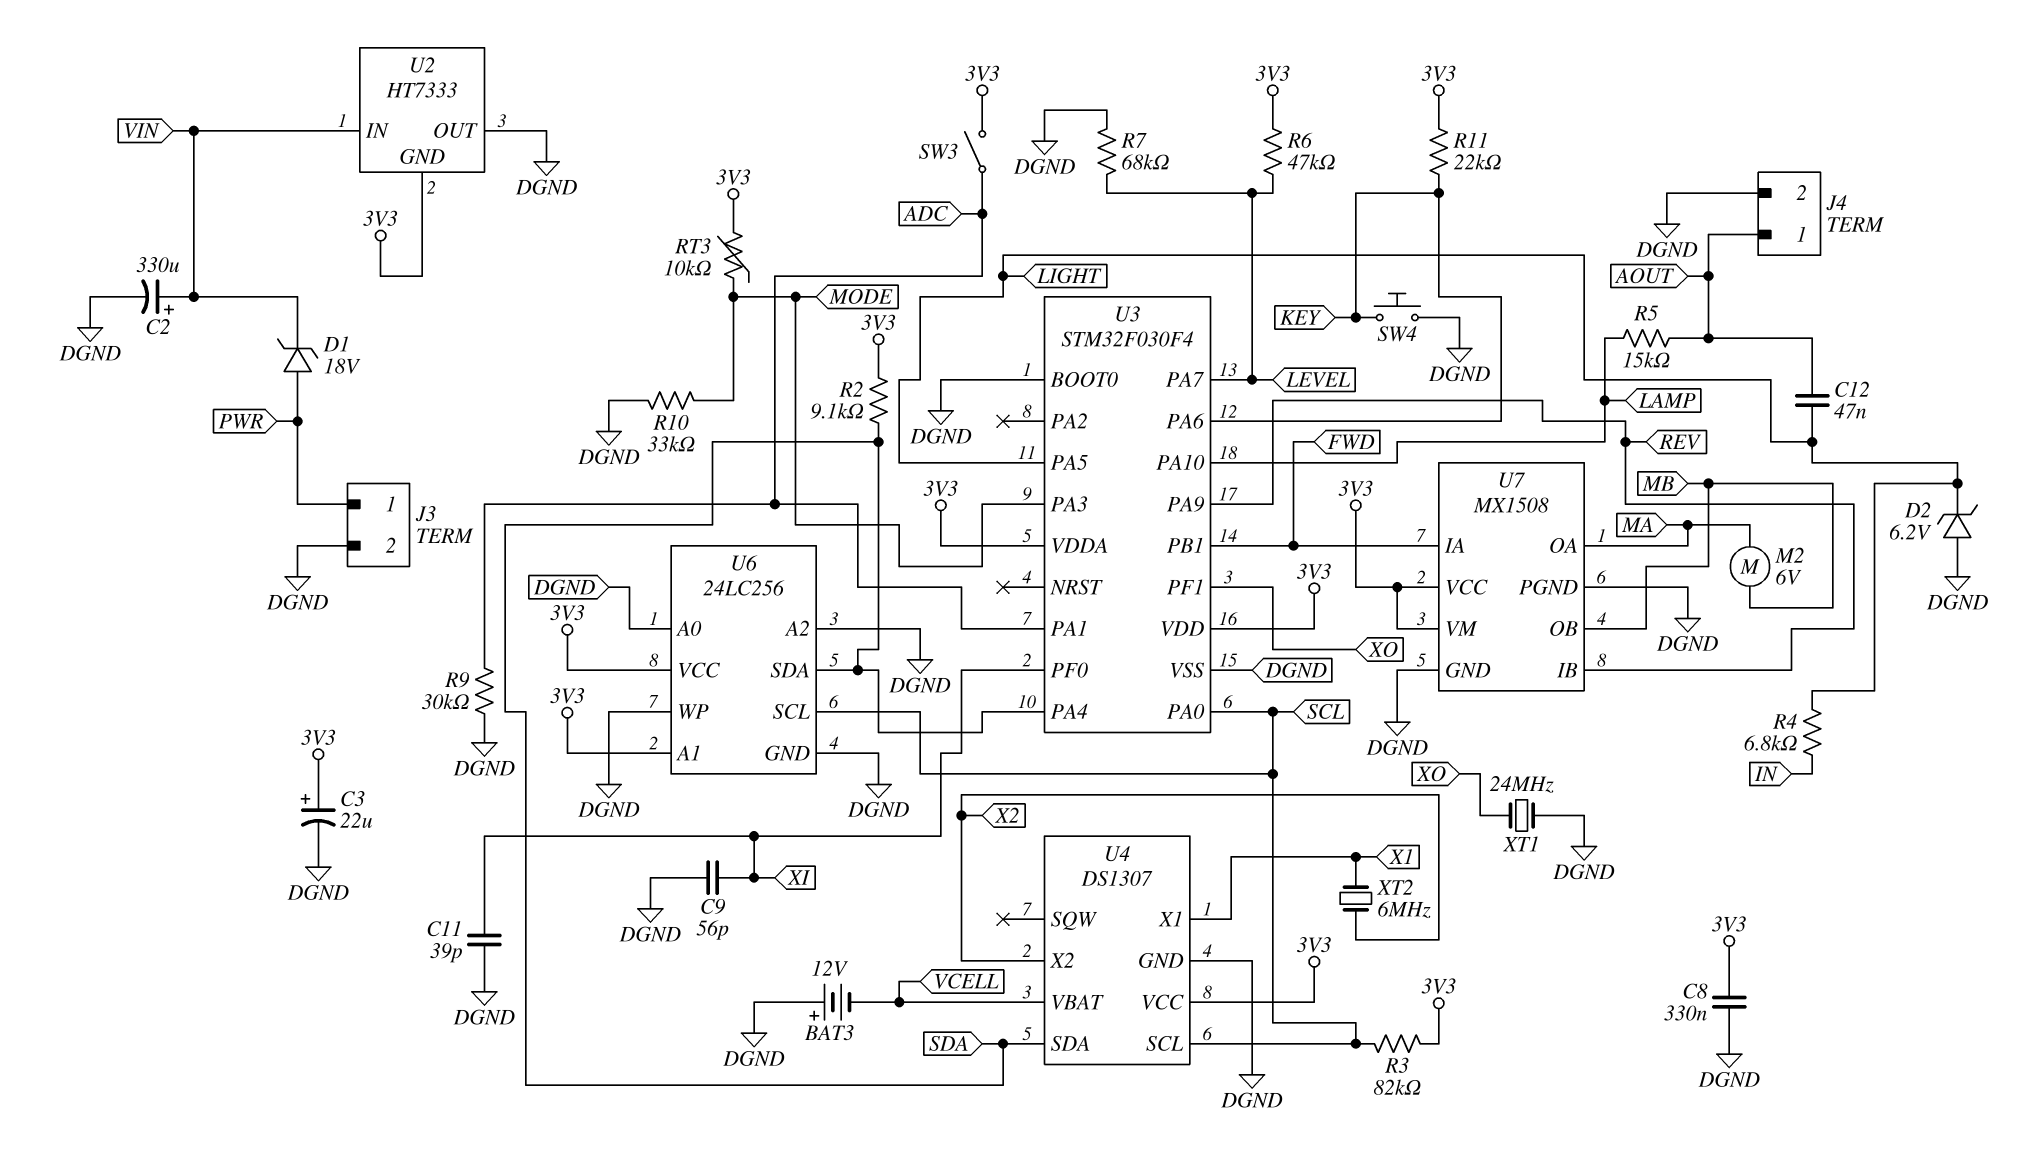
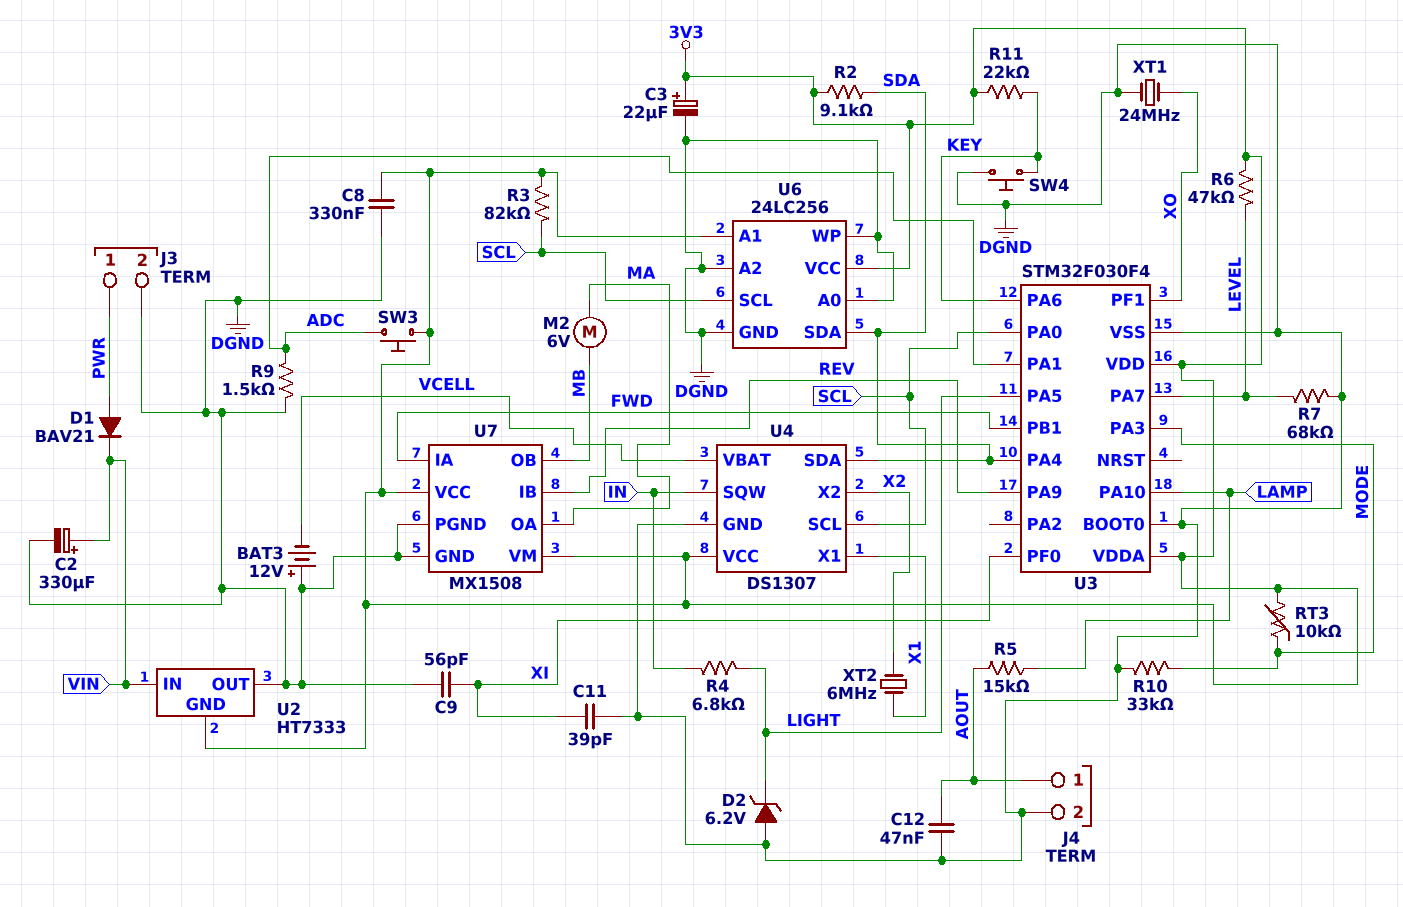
C12: 47nF (AOUT, LIGHT) -> 47nF (AOUT, DGND)
D1: zener 18V (A PWR, K VIN) -> diode BAV21 (A PWR, K VIN)
R9: 30k (ADC, DGND) -> 1.5k (ADC, DGND)
SW3: switch (3V3, ADC) -> button (3V3, ADC)
U4 pin SQW: none -> IN

